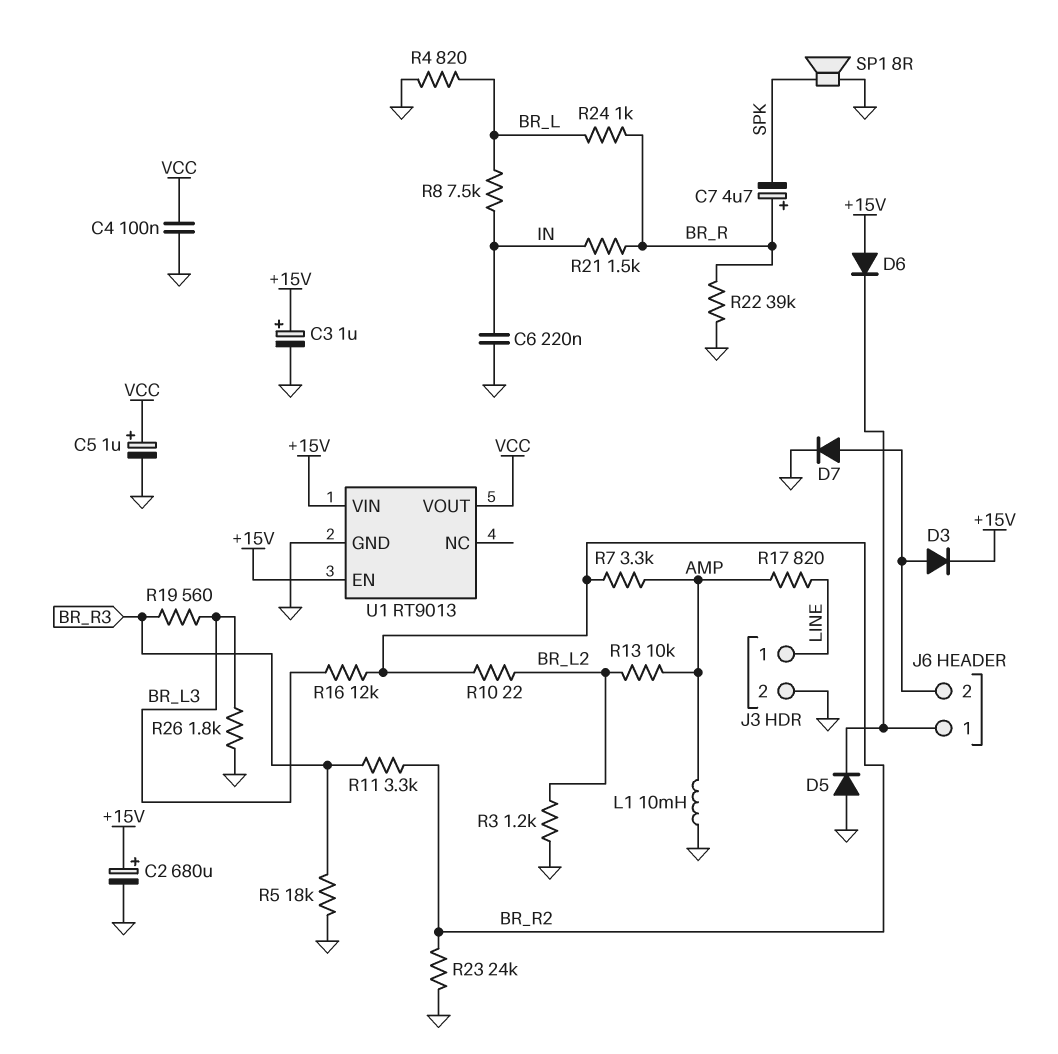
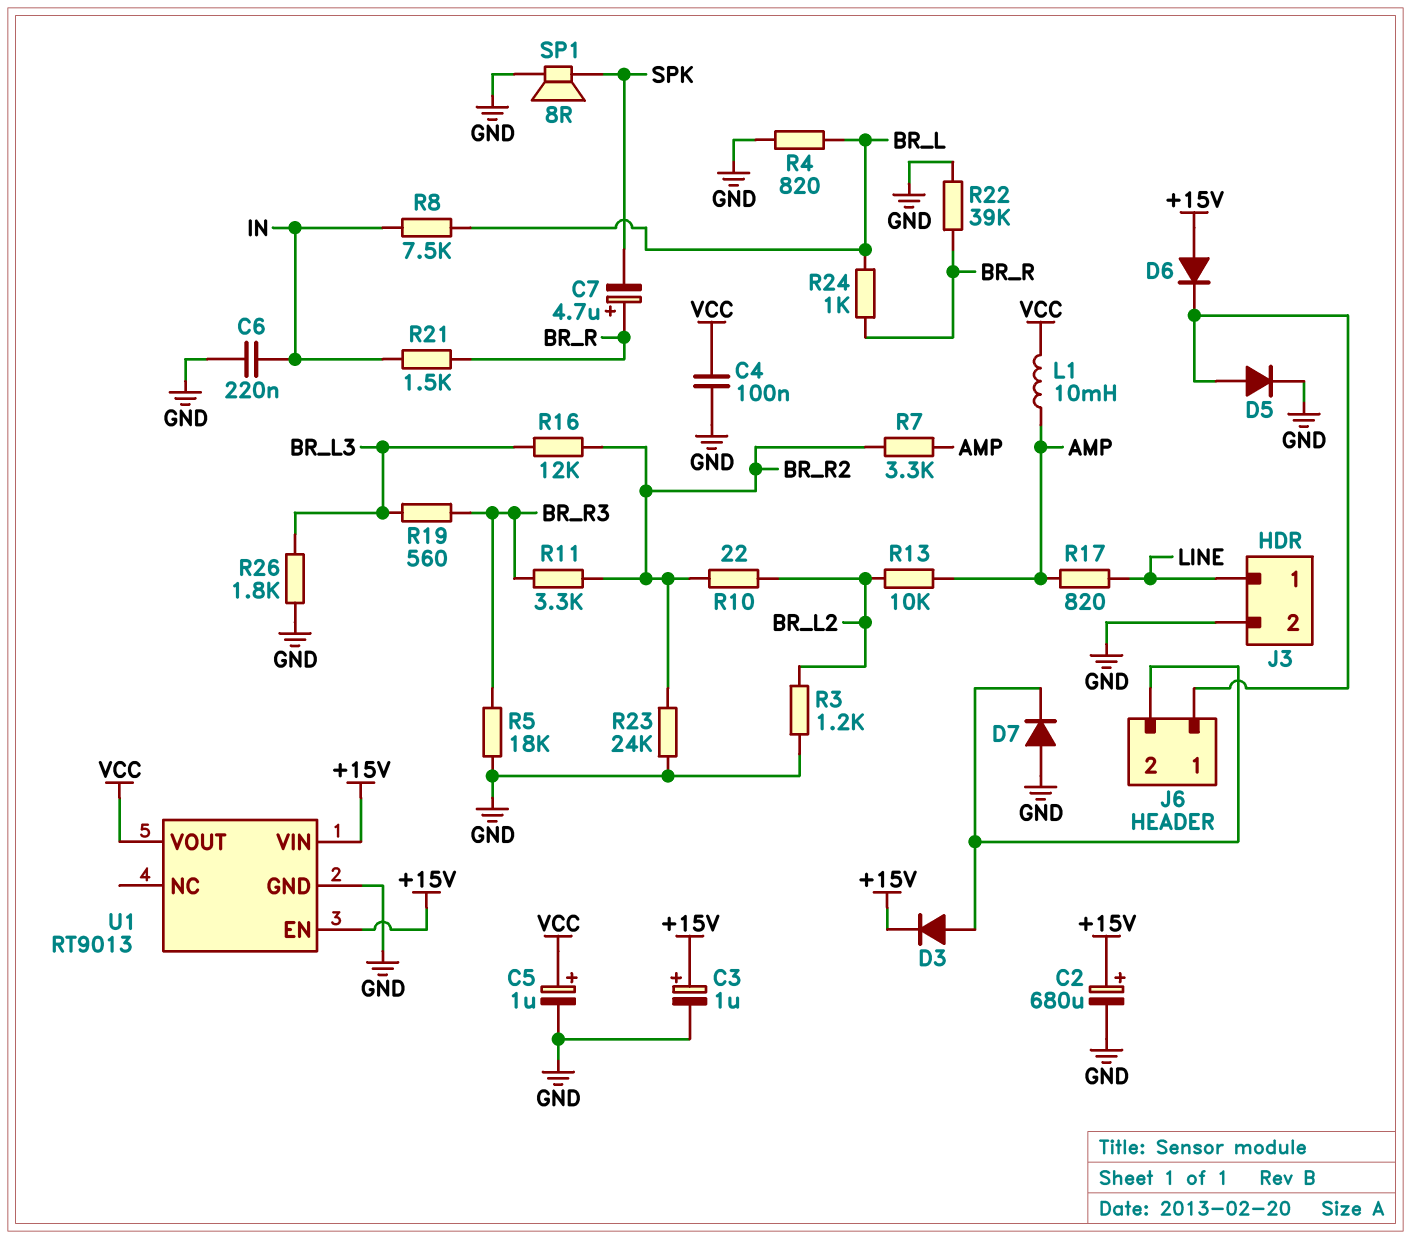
D5: diode (A GND, K J6/1) -> diode (A J6/1, K GND)
D7: diode (A J6/2, K GND) -> diode (A GND, K J6/2)
L1: 10mH (AMP, GND) -> 10mH (AMP, VCC)

